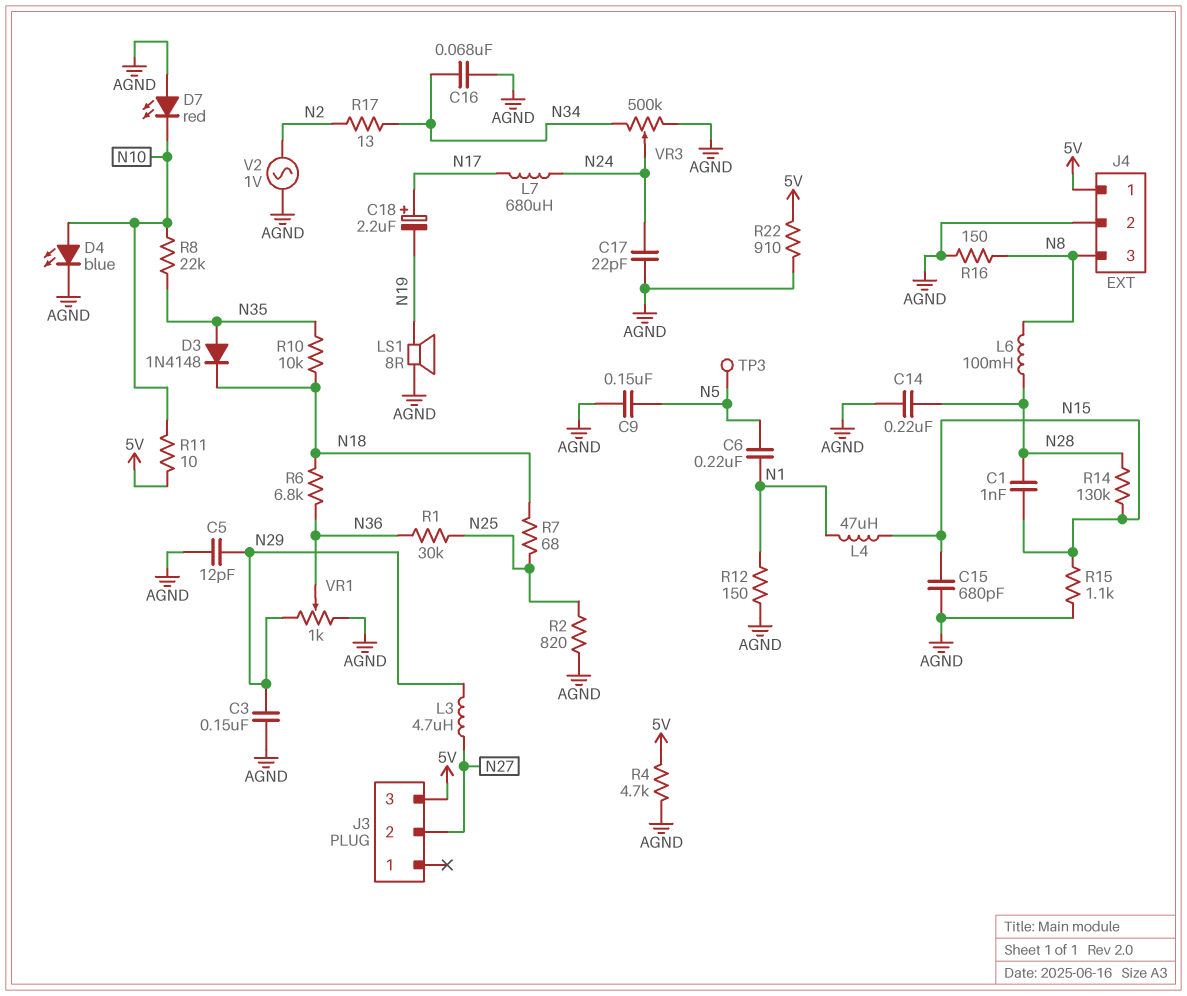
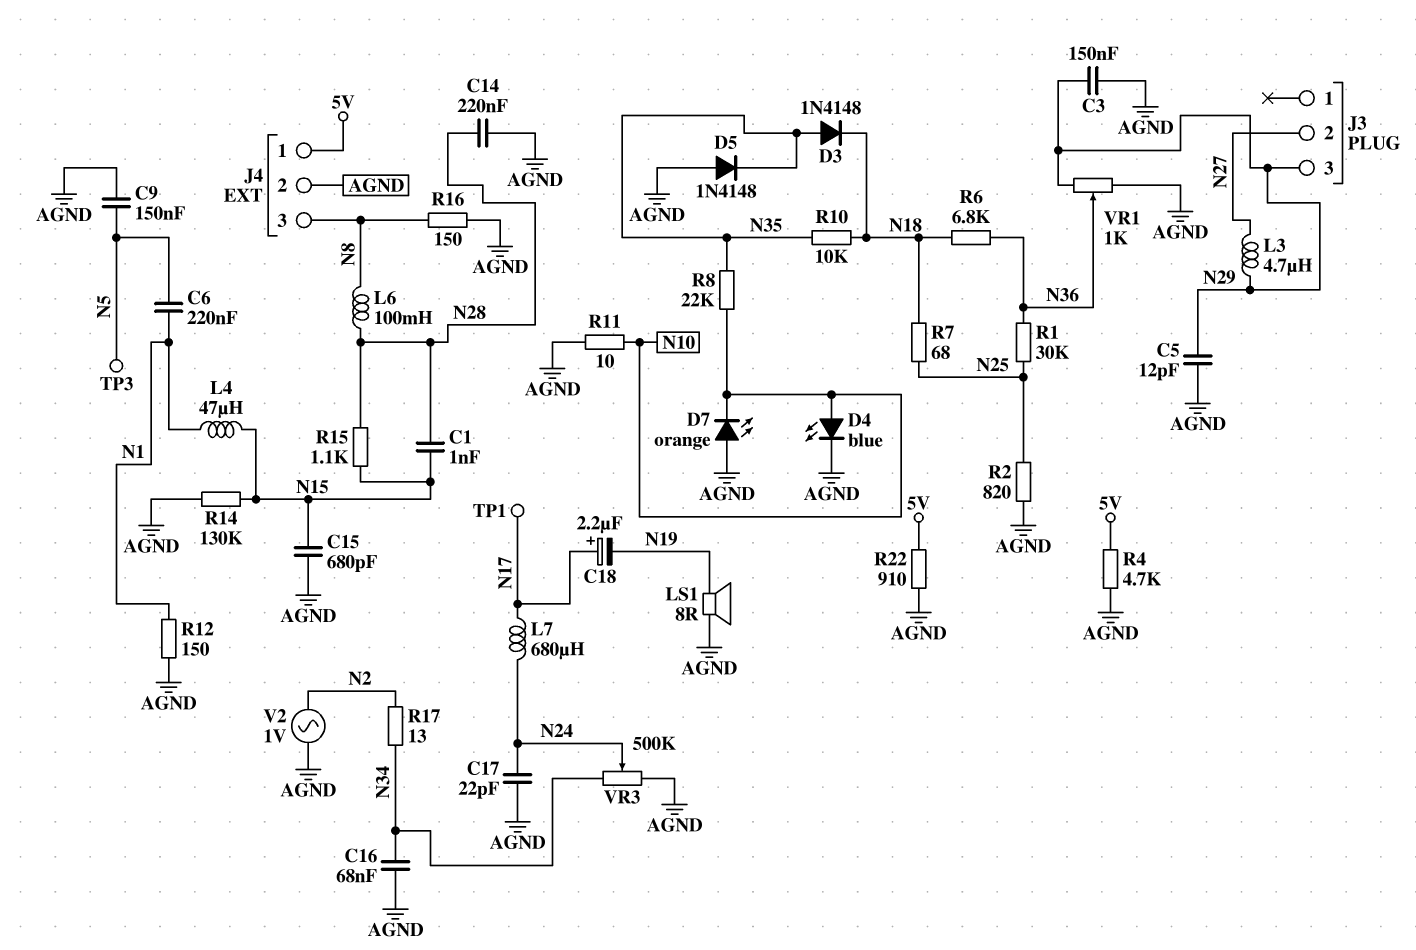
D5: none -> diode 1N4148 (A AGND, K N35)
D7: LED red (A AGND, K N10) -> LED orange (A AGND, K N10)
J3 pin 3: 5V -> N29
R11: 10 (5V, N10) -> 10 (AGND, N10)
R14: 130k (N15, N28) -> 130k (AGND, N15)
R15: 1.1k (AGND, N15) -> 1.1k (N15, N28)
TP1: none -> test point (N17)

